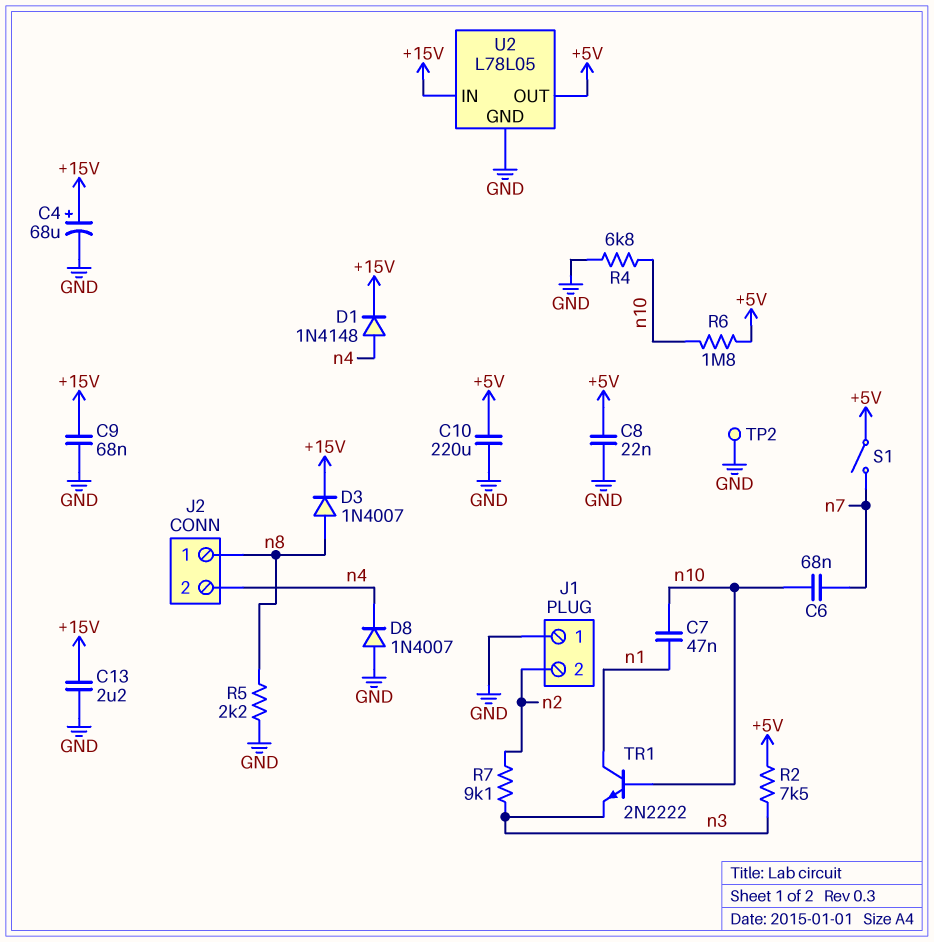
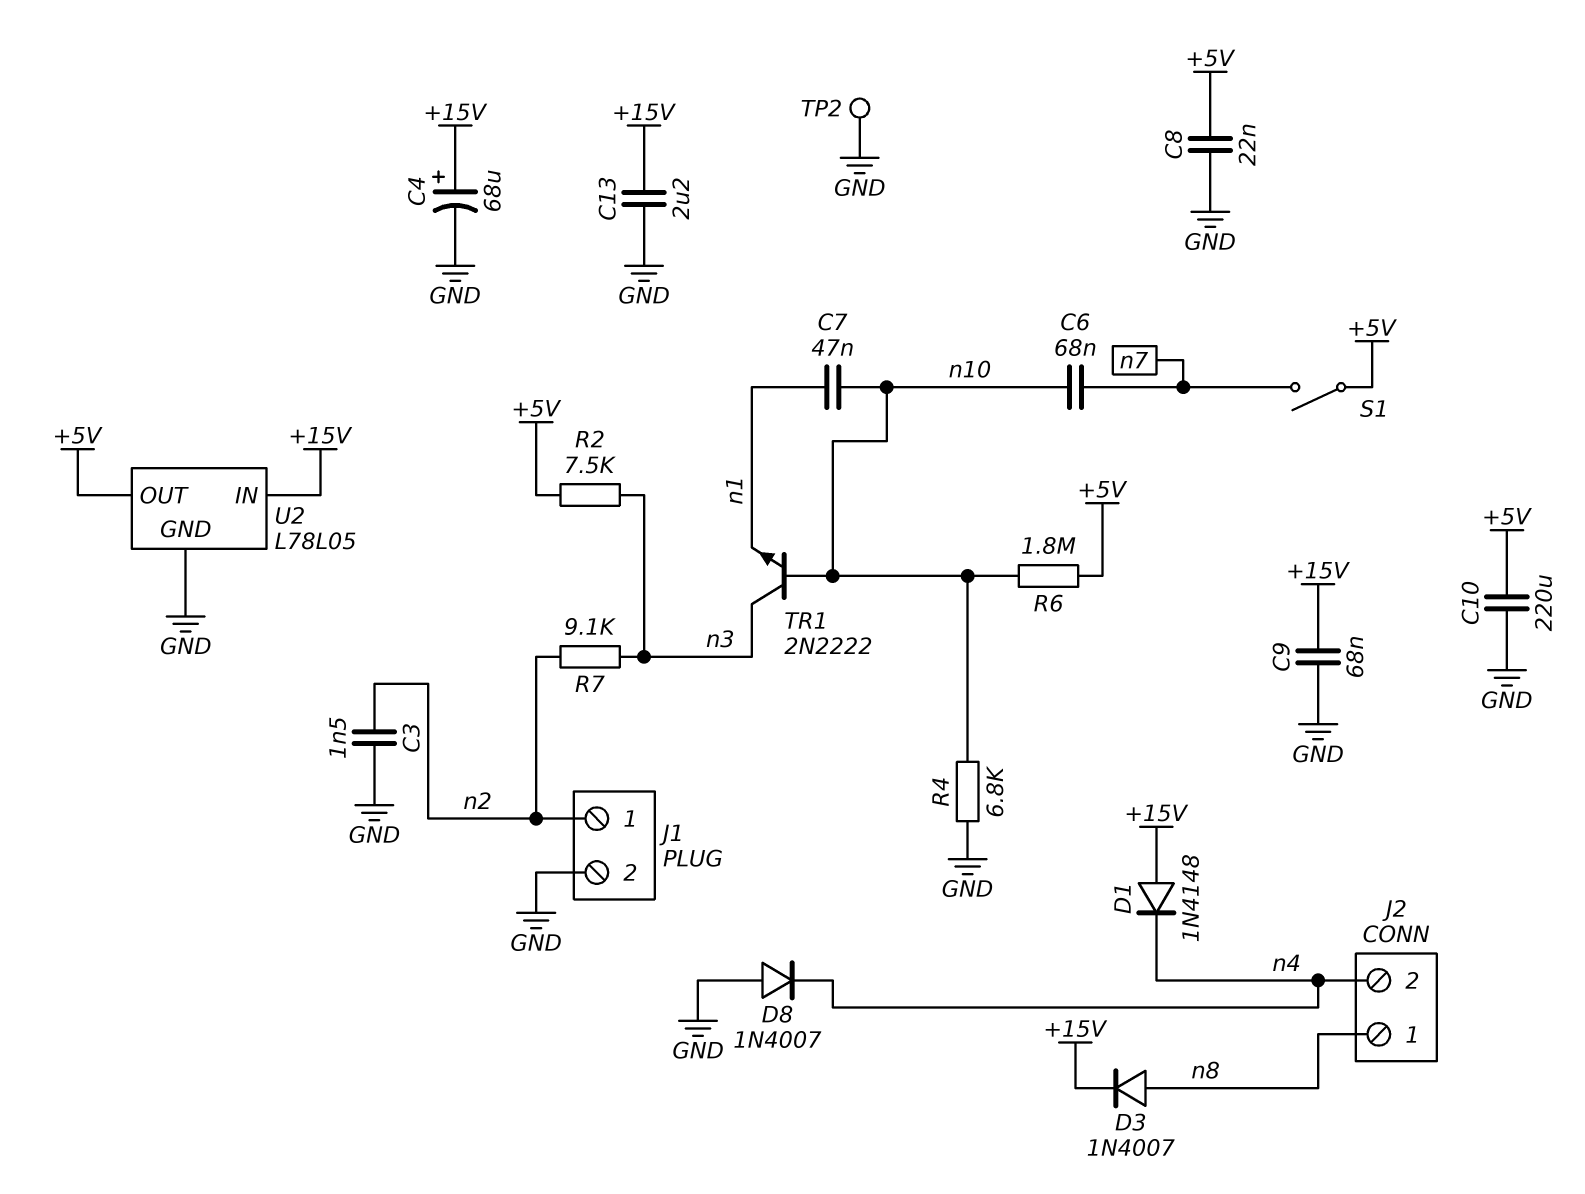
C3: none -> 1.5nF (GND, n2)
D1: diode 1N4148 (A n4, K +15V) -> diode 1N4148 (A +15V, K n4)
J1 pin 1: GND -> n2
J1 pin 2: n2 -> GND
R5: 2.2k (GND, n8) -> none
TR1: NPN 2N2222 (B n10, C n1, E n3) -> NPN 2N2222 (B n10, C n3, E n1)

